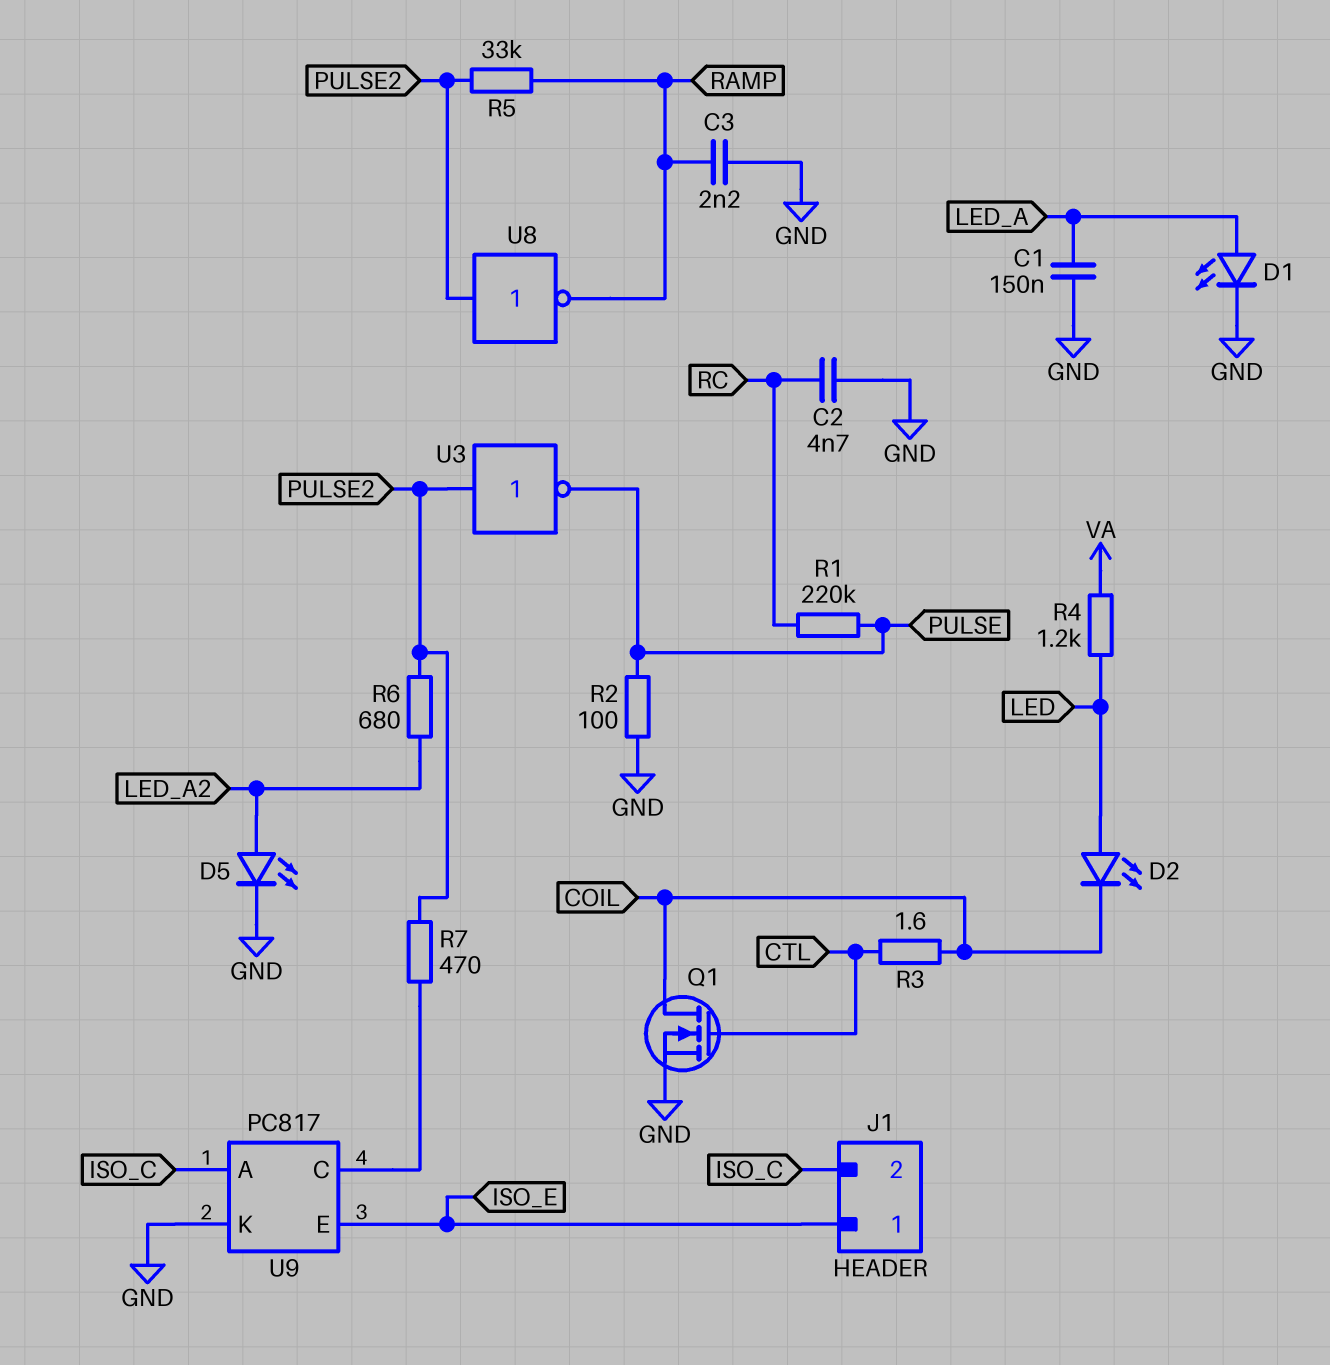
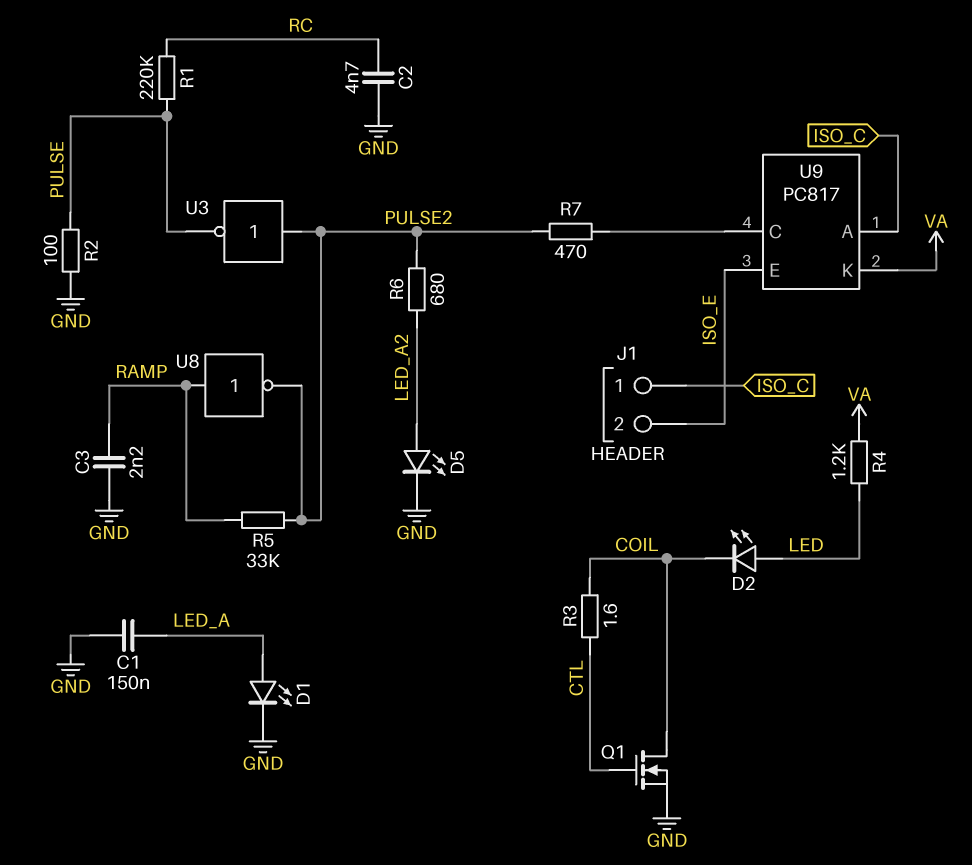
J1 pin 1: ISO_E -> ISO_C
J1 pin 2: ISO_C -> ISO_E
U8: NOT (in PULSE2, out RAMP) -> NOT (in RAMP, out PULSE2)
U9 pin K: GND -> VA

